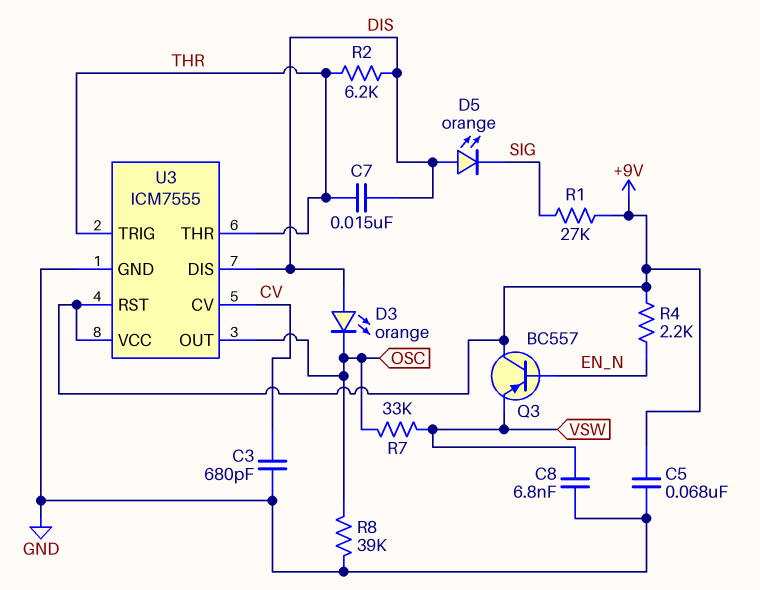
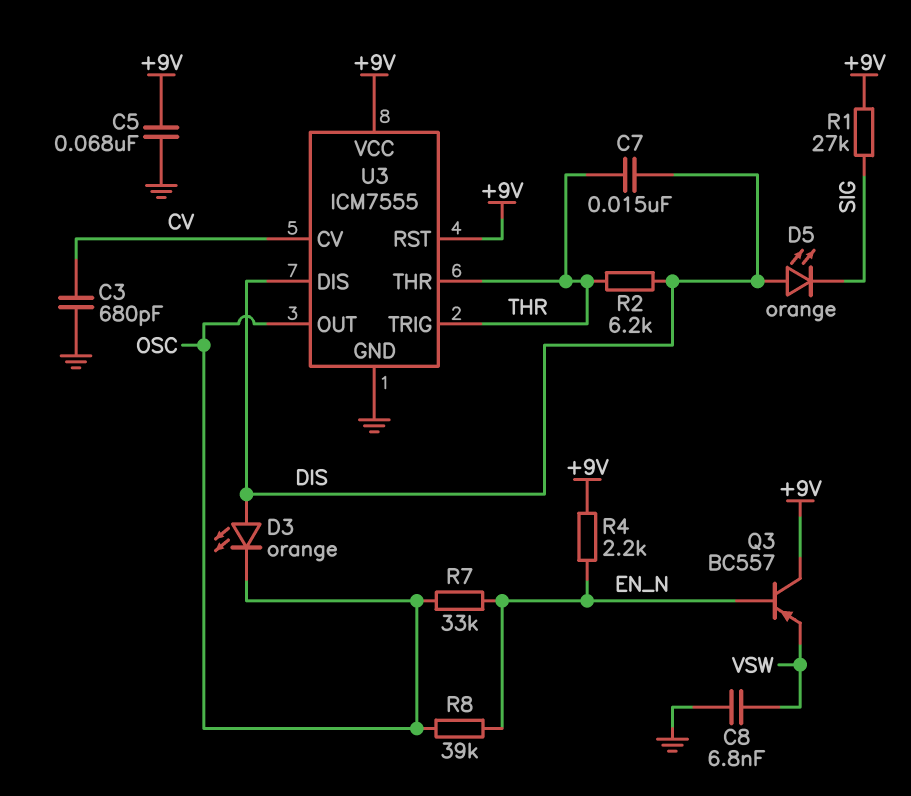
R7: 33k (OSC, VSW) -> 33k (EN_N, OSC)
R8: 39k (GND, OSC) -> 39k (EN_N, OSC)

